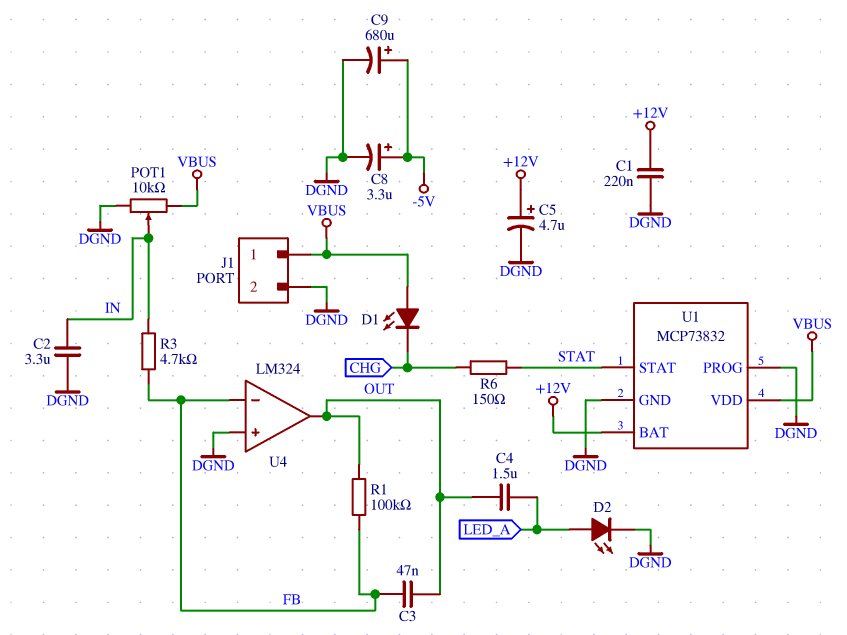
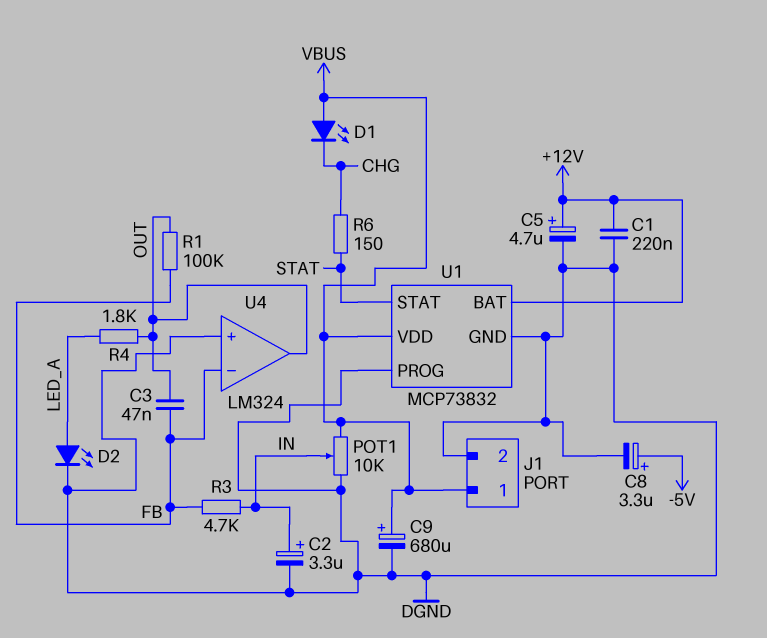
C2: 3.3uF (DGND, IN) -> 3.3uF (plus IN, minus DGND)
C4: 1.5uF (LED_A, OUT) -> none
C9: 680uF (plus -5V, minus DGND) -> 680uF (plus VBUS, minus DGND)
R4: none -> 1.8k (LED_A, OUT)

